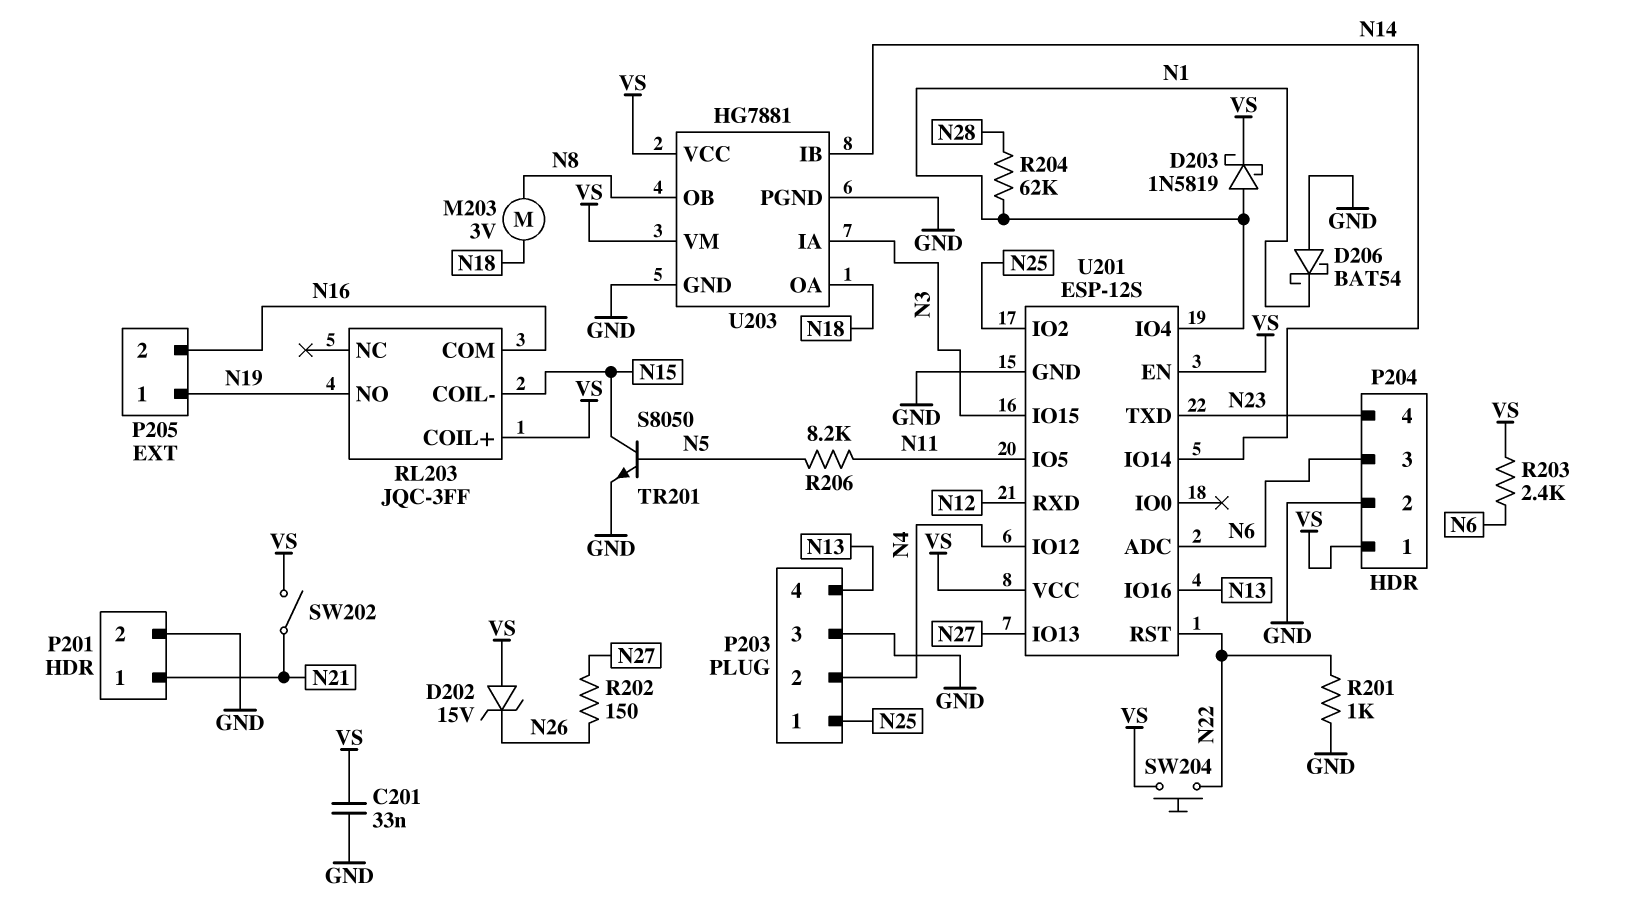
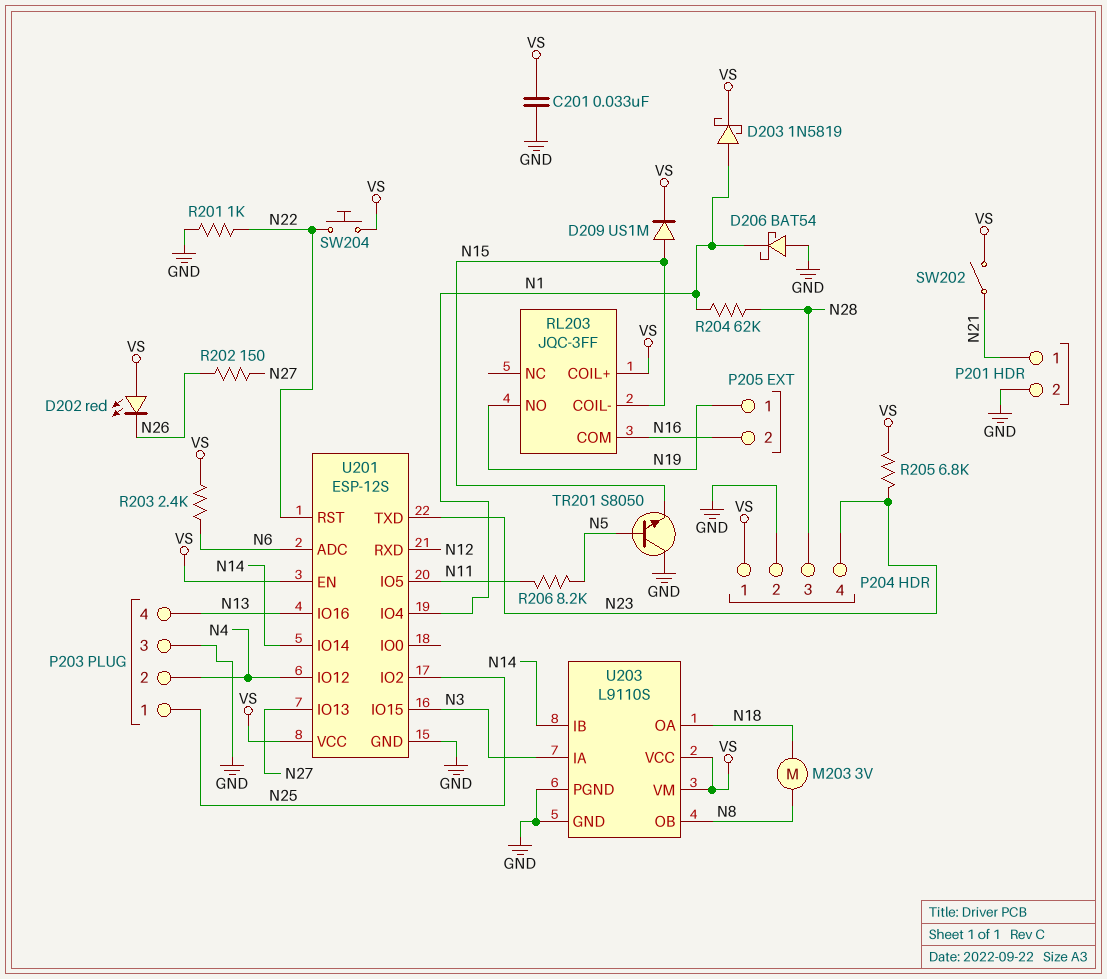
D202: zener 15V (A VS, K N26) -> LED red (A VS, K N26)
D209: none -> diode US1M (A N15, K VS)
P204 pin 3: N6 -> N28
R205: none -> 6.8k (N23, VS)
TR201: NPN S8050 (B N5, C N15, E GND) -> NPN S8050 (B N5, C GND, E N15)
U203: HG7881 -> L9110S

